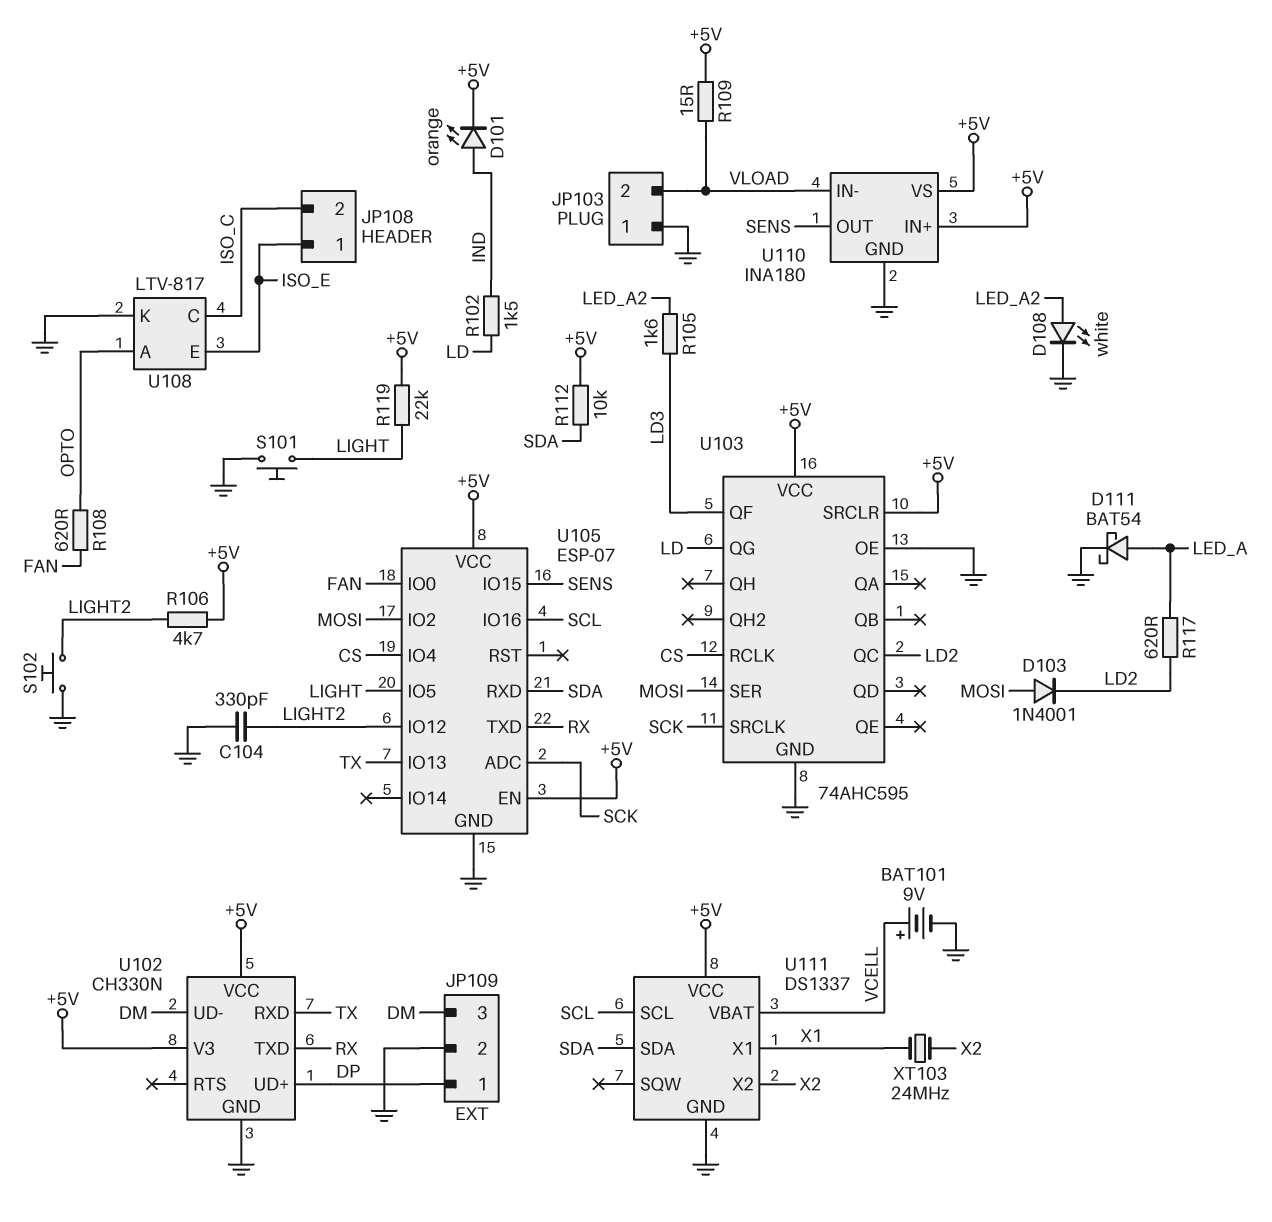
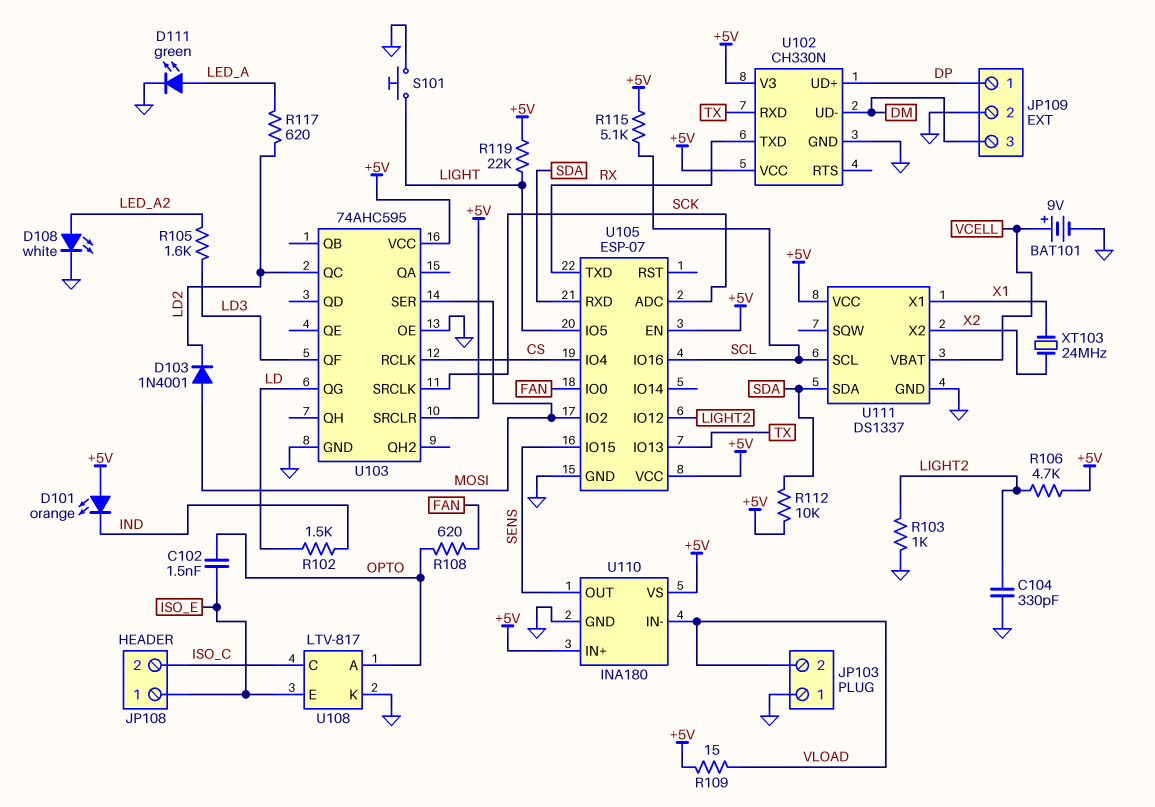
C102: none -> 1.5nF (ISO_E, OPTO)
D101: LED orange (A IND, K +5V) -> LED orange (A +5V, K IND)
D111: schottky BAT54 (A LED_A, K GND) -> LED green (A LED_A, K GND)
R103: none -> 1k (GND, LIGHT2)
R115: none -> 5.1k (+5V, SCL)
S102: button (GND, LIGHT2) -> none

